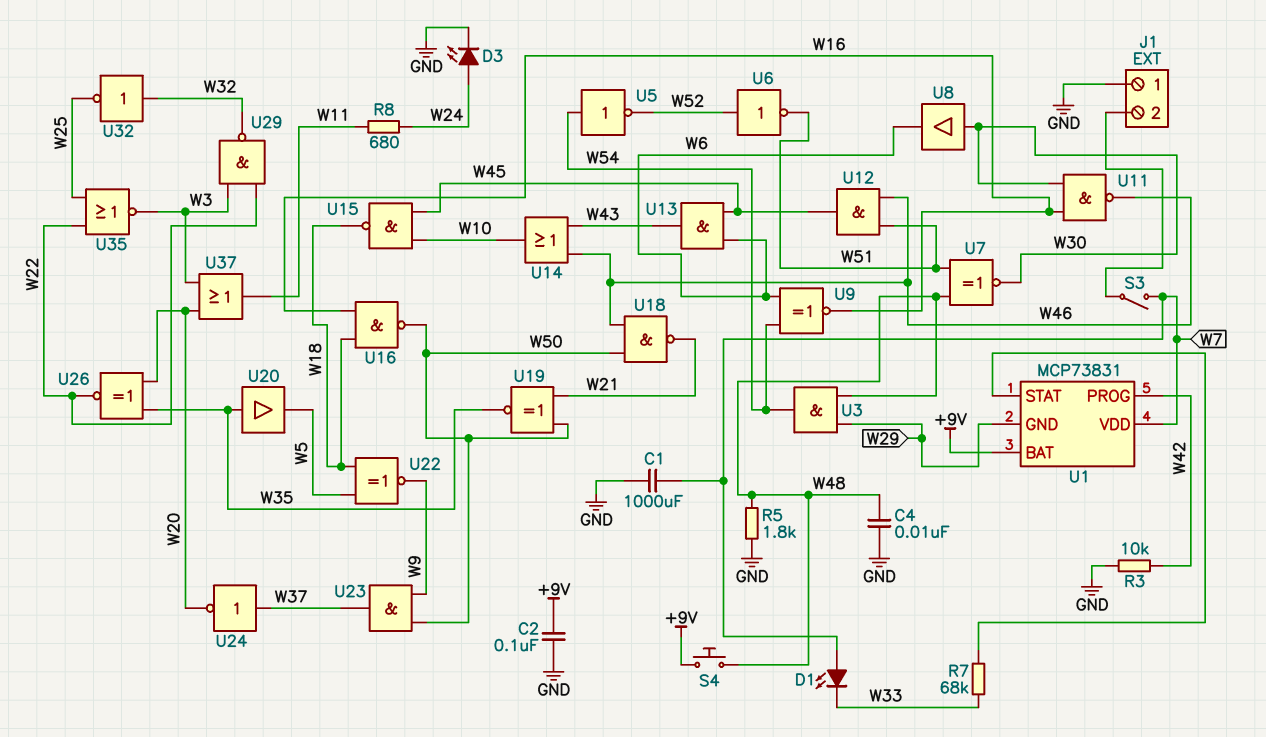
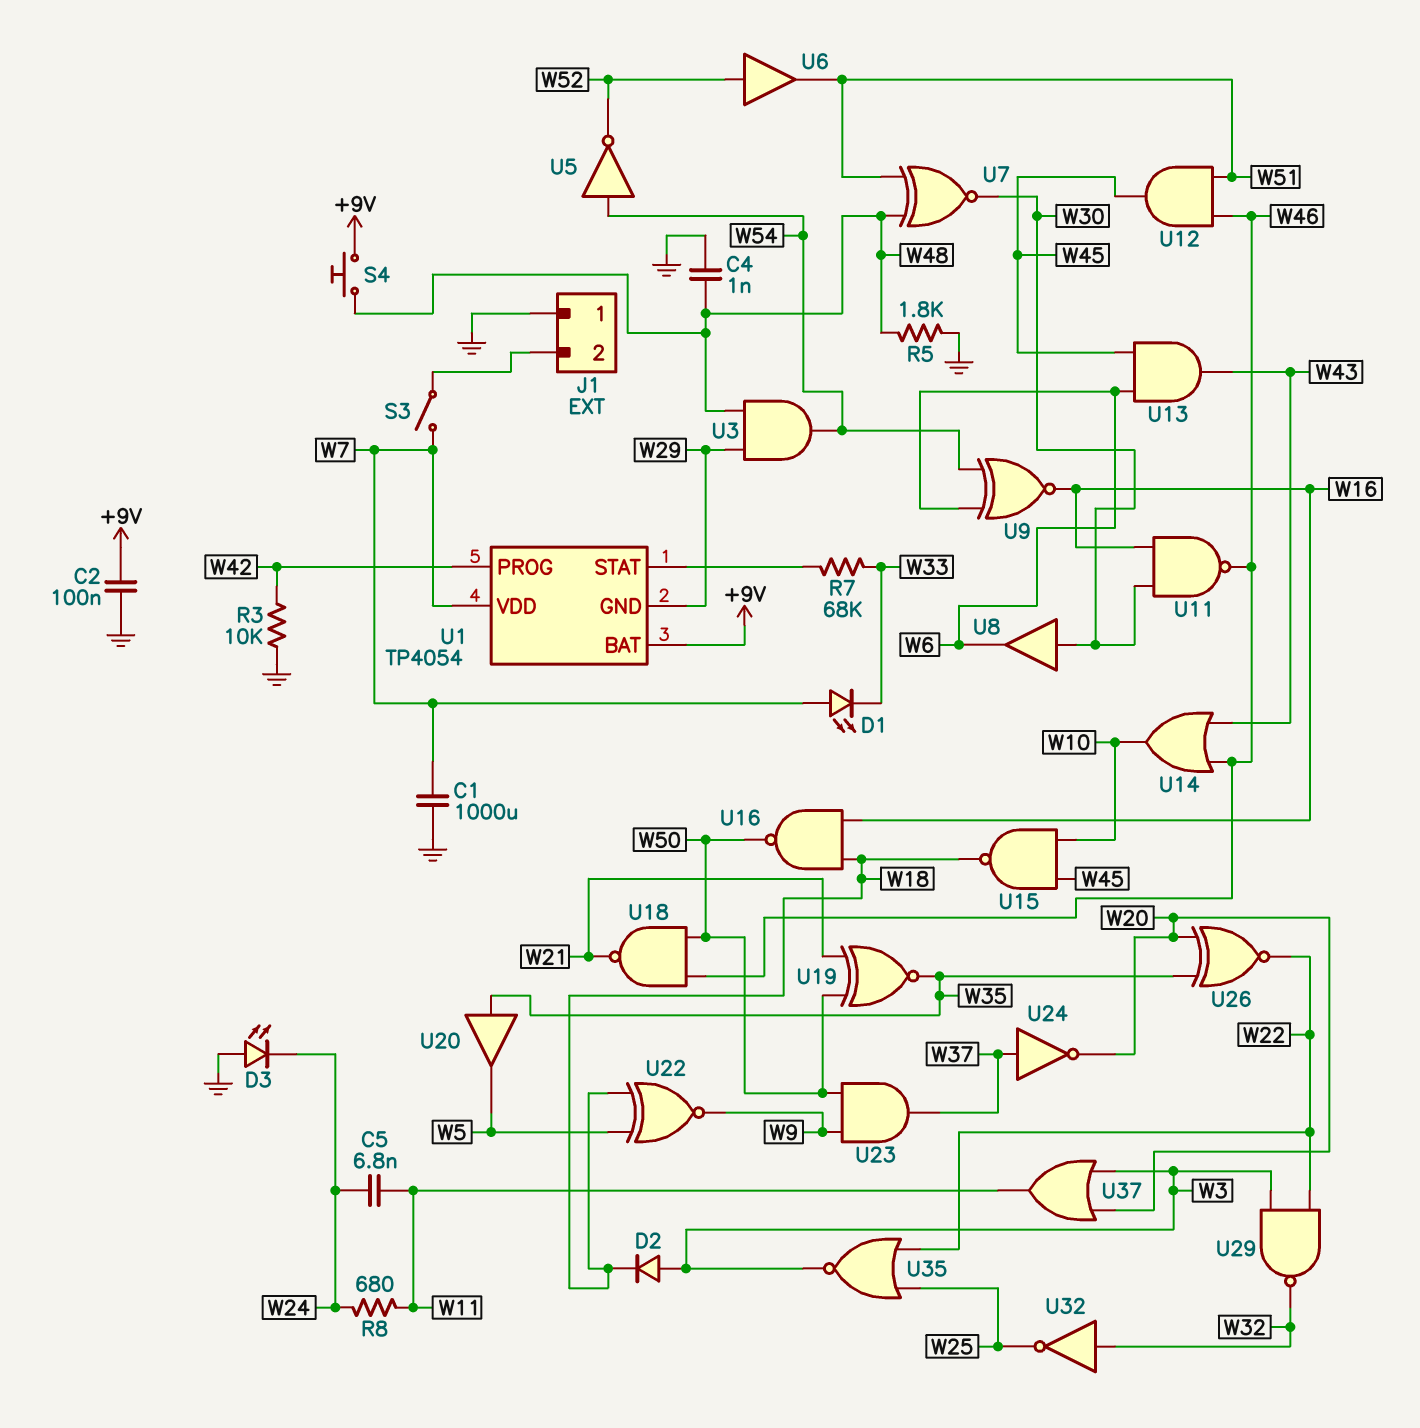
C4: 10nF (GND, W48) -> 1nF (GND, W48)
C5: none -> 6.8nF (W11, W24)
D2: none -> diode (A W3, K W18)
D3: LED (A W24, K GND) -> LED (A GND, K W24)
U1: MCP73831 -> TP4054
U6: NOT (in W52, out W51) -> buffer (in W52, out W51)

